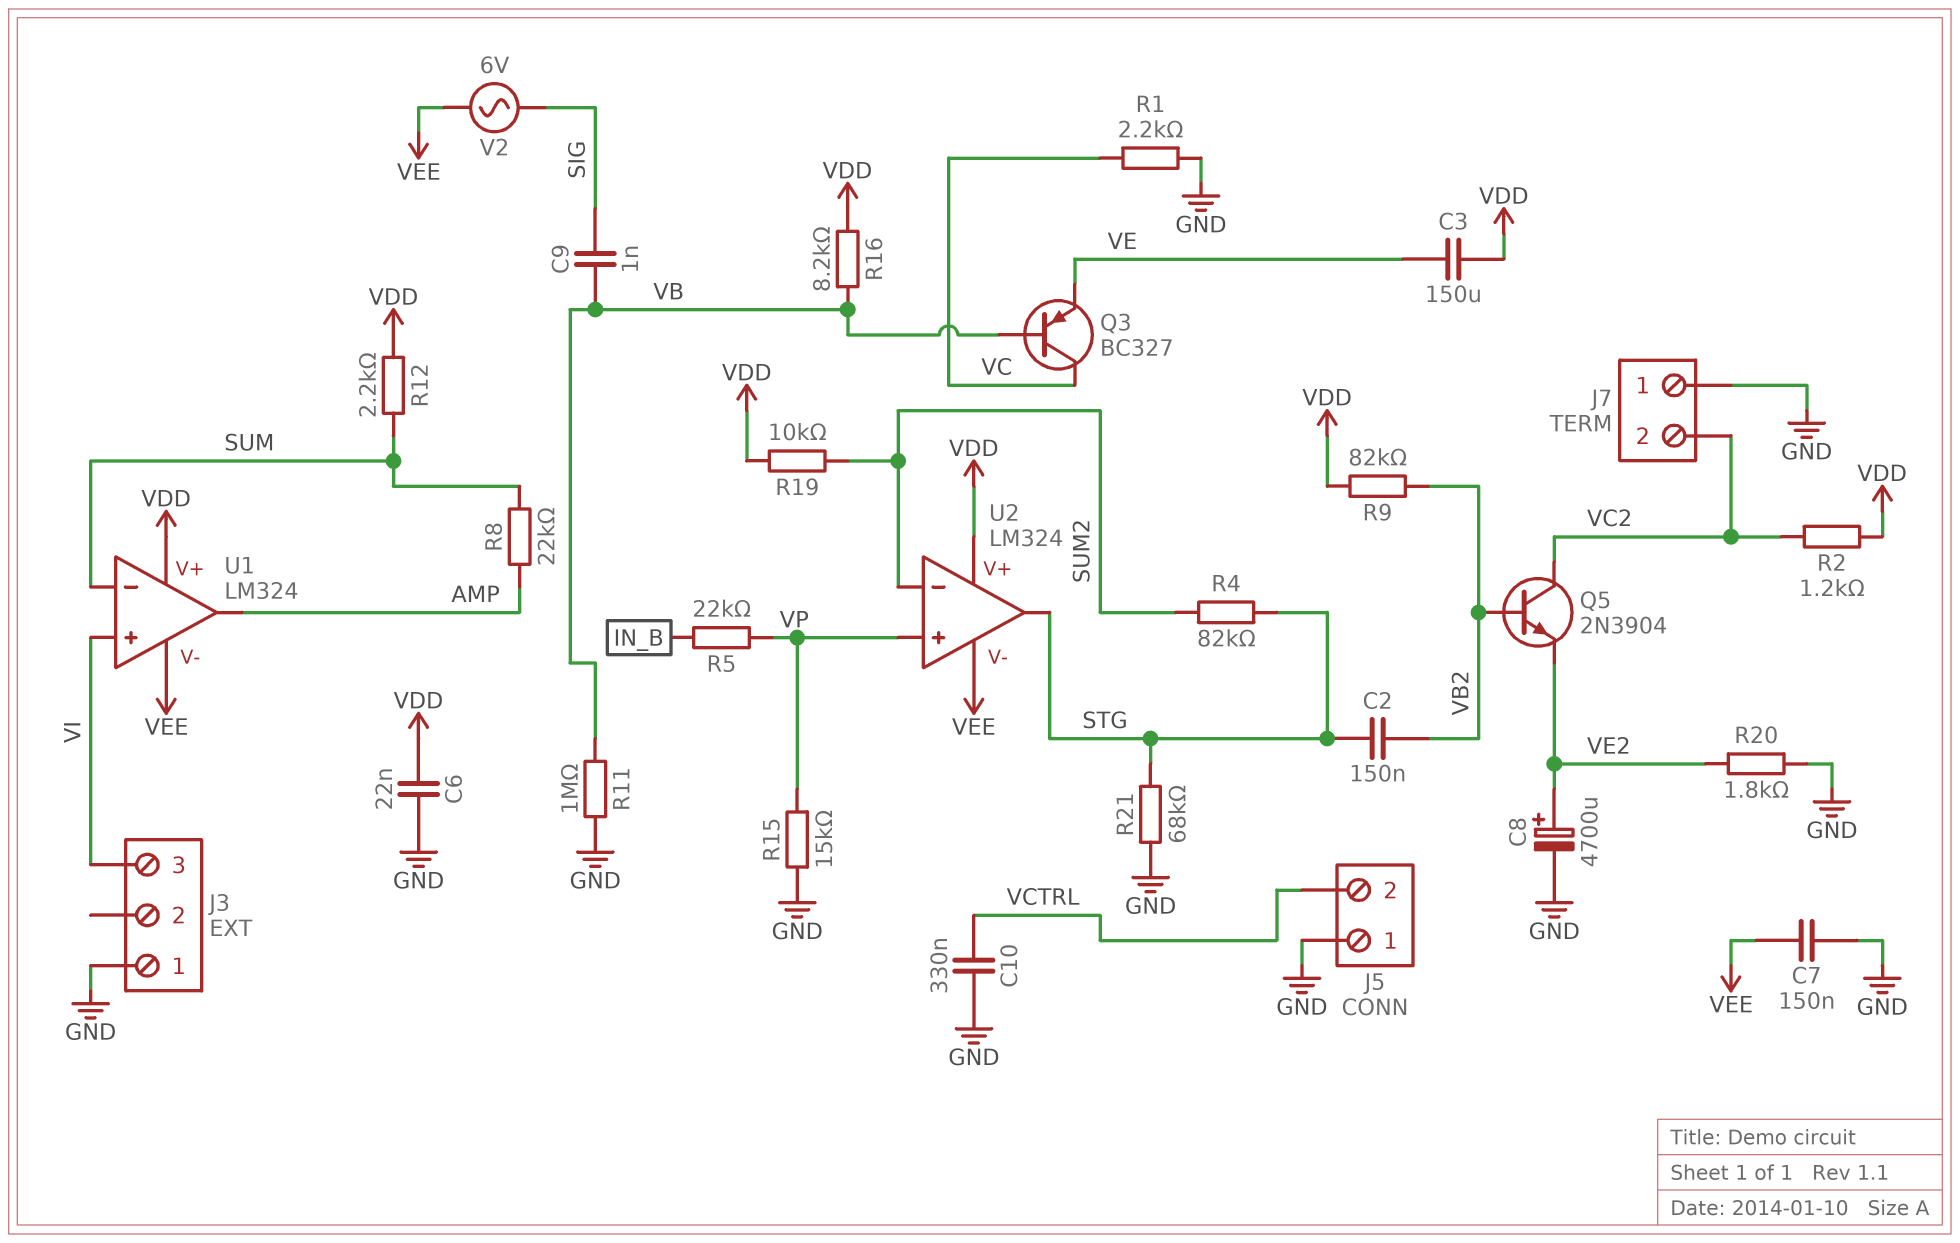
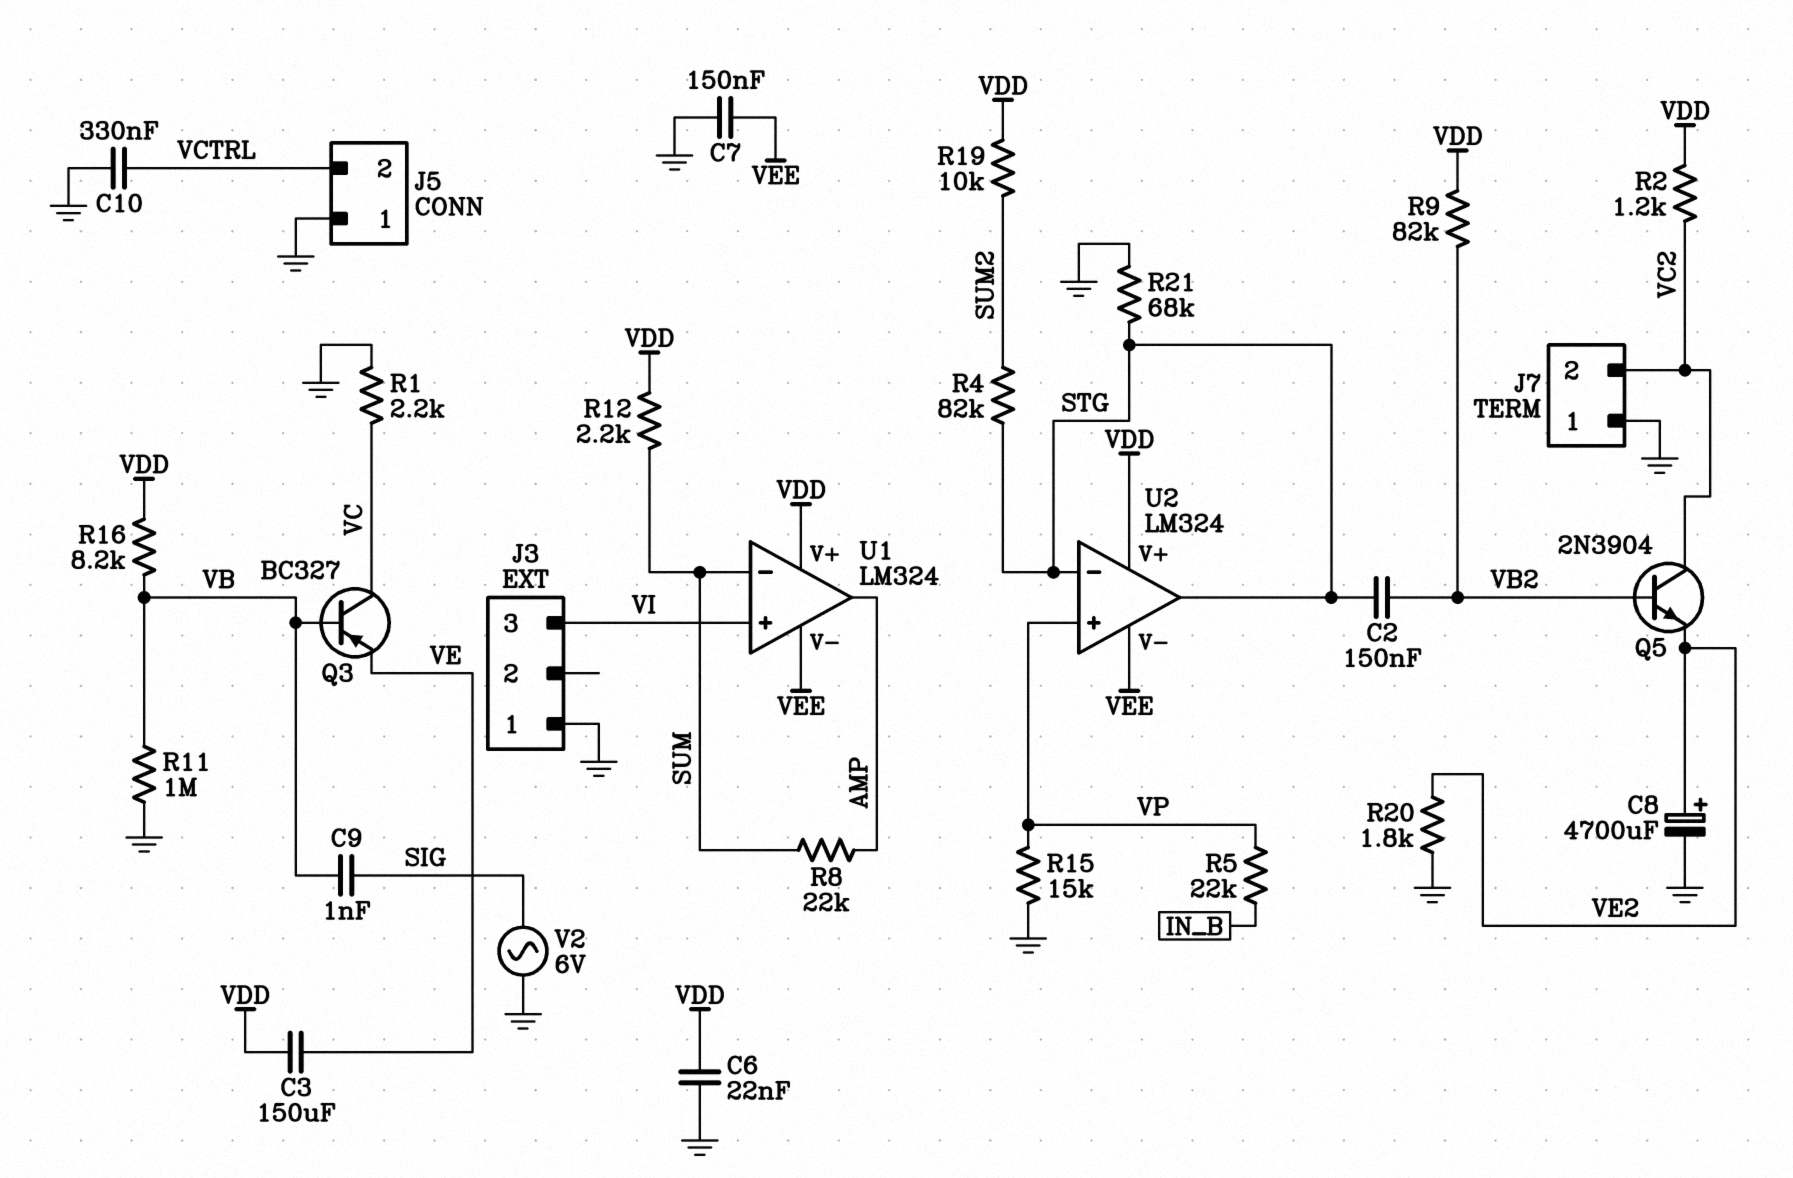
U2 pin in-: SUM2 -> STG
V2: AC 6V (SIG, VEE) -> AC 6V (GND, SIG)

